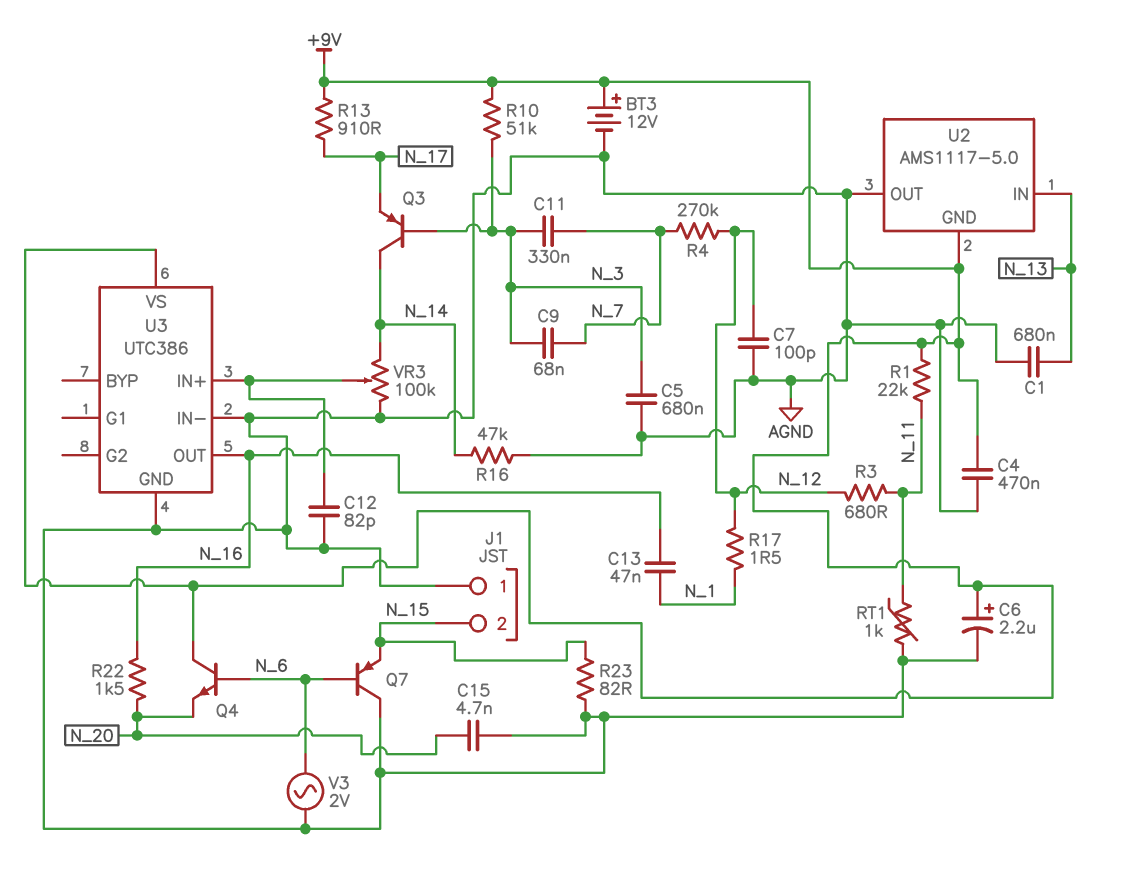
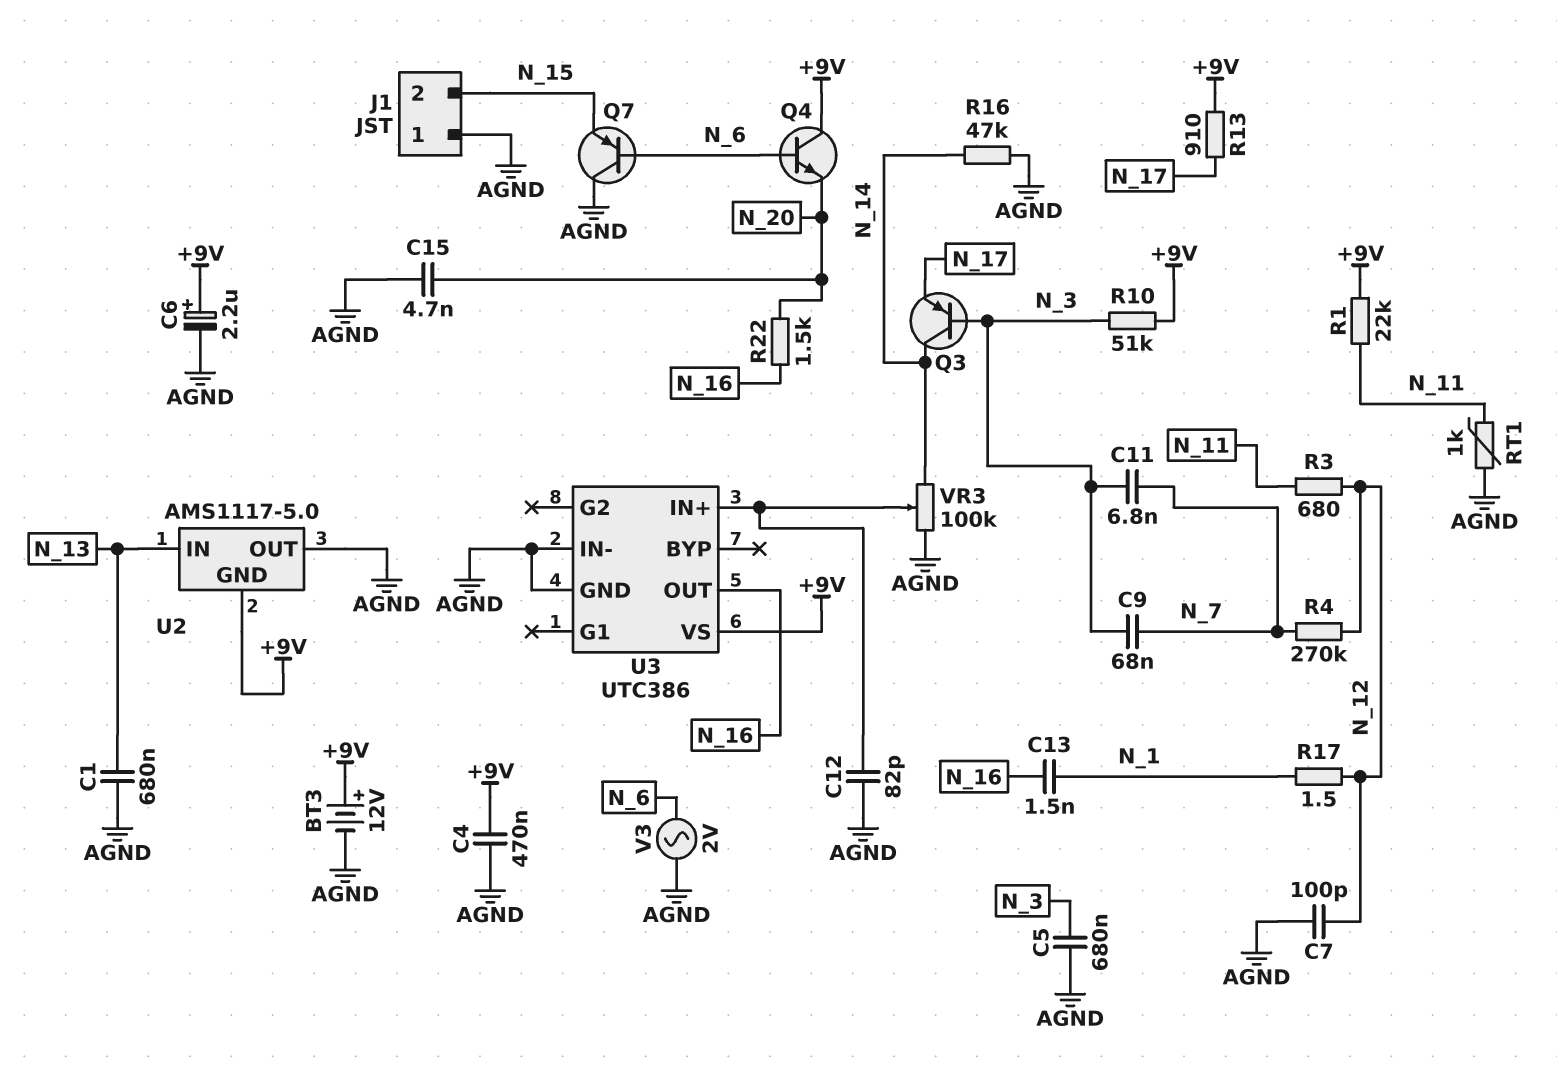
C11: 330nF (N_3, N_7) -> 6.8nF (N_3, N_7)
C13: 47nF (N_1, N_16) -> 1.5nF (N_1, N_16)
R23: 82 (AGND, N_15) -> none

